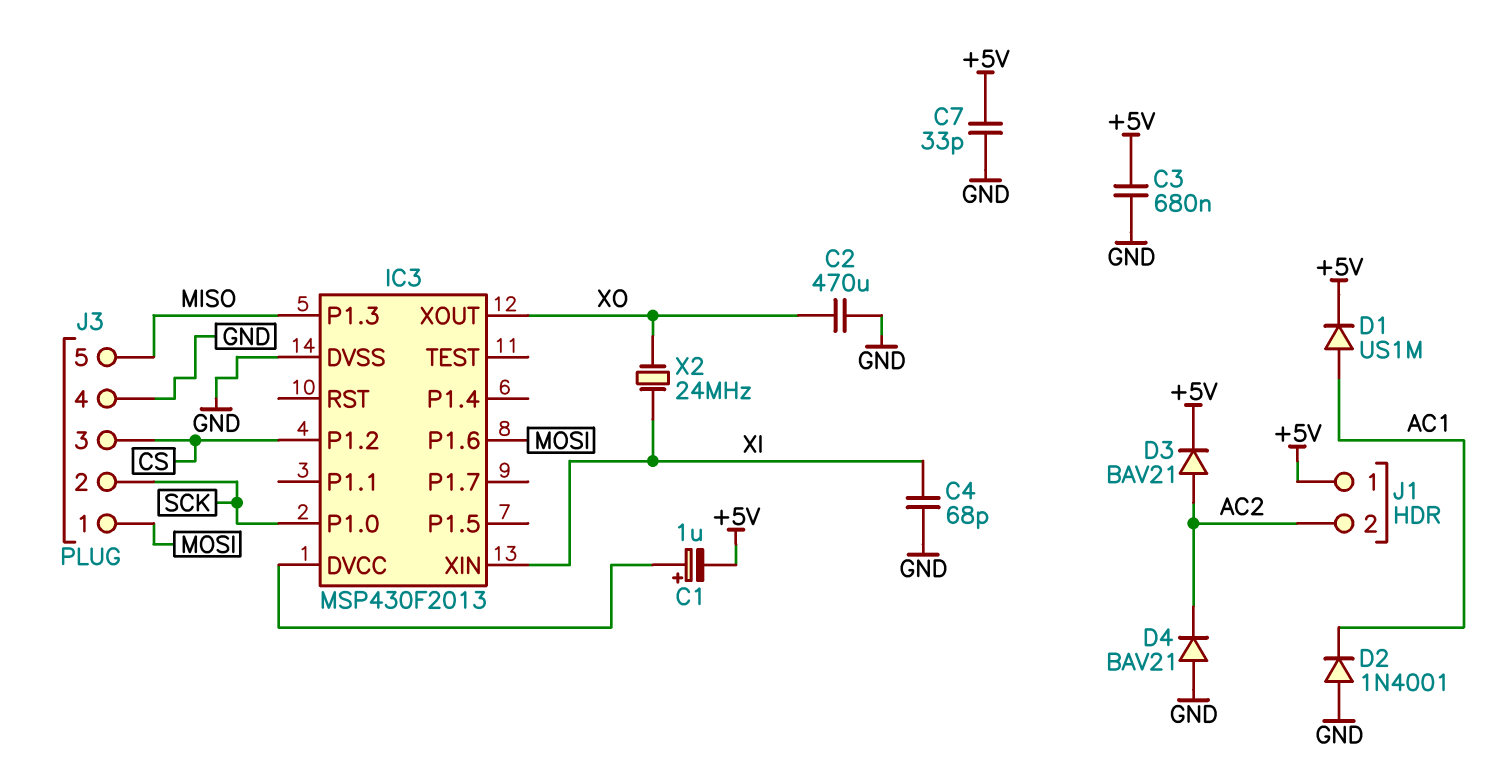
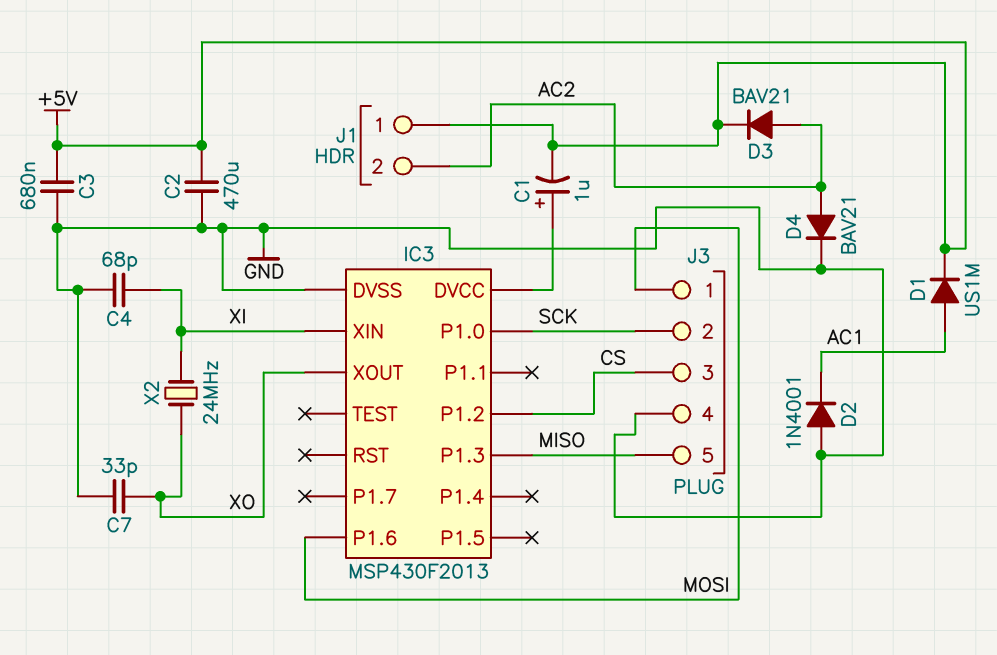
C2: 470uF (GND, XO) -> 470uF (+5V, GND)
C7: 33pF (+5V, GND) -> 33pF (GND, XO)
D4: diode BAV21 (A GND, K AC2) -> diode BAV21 (A AC2, K GND)

